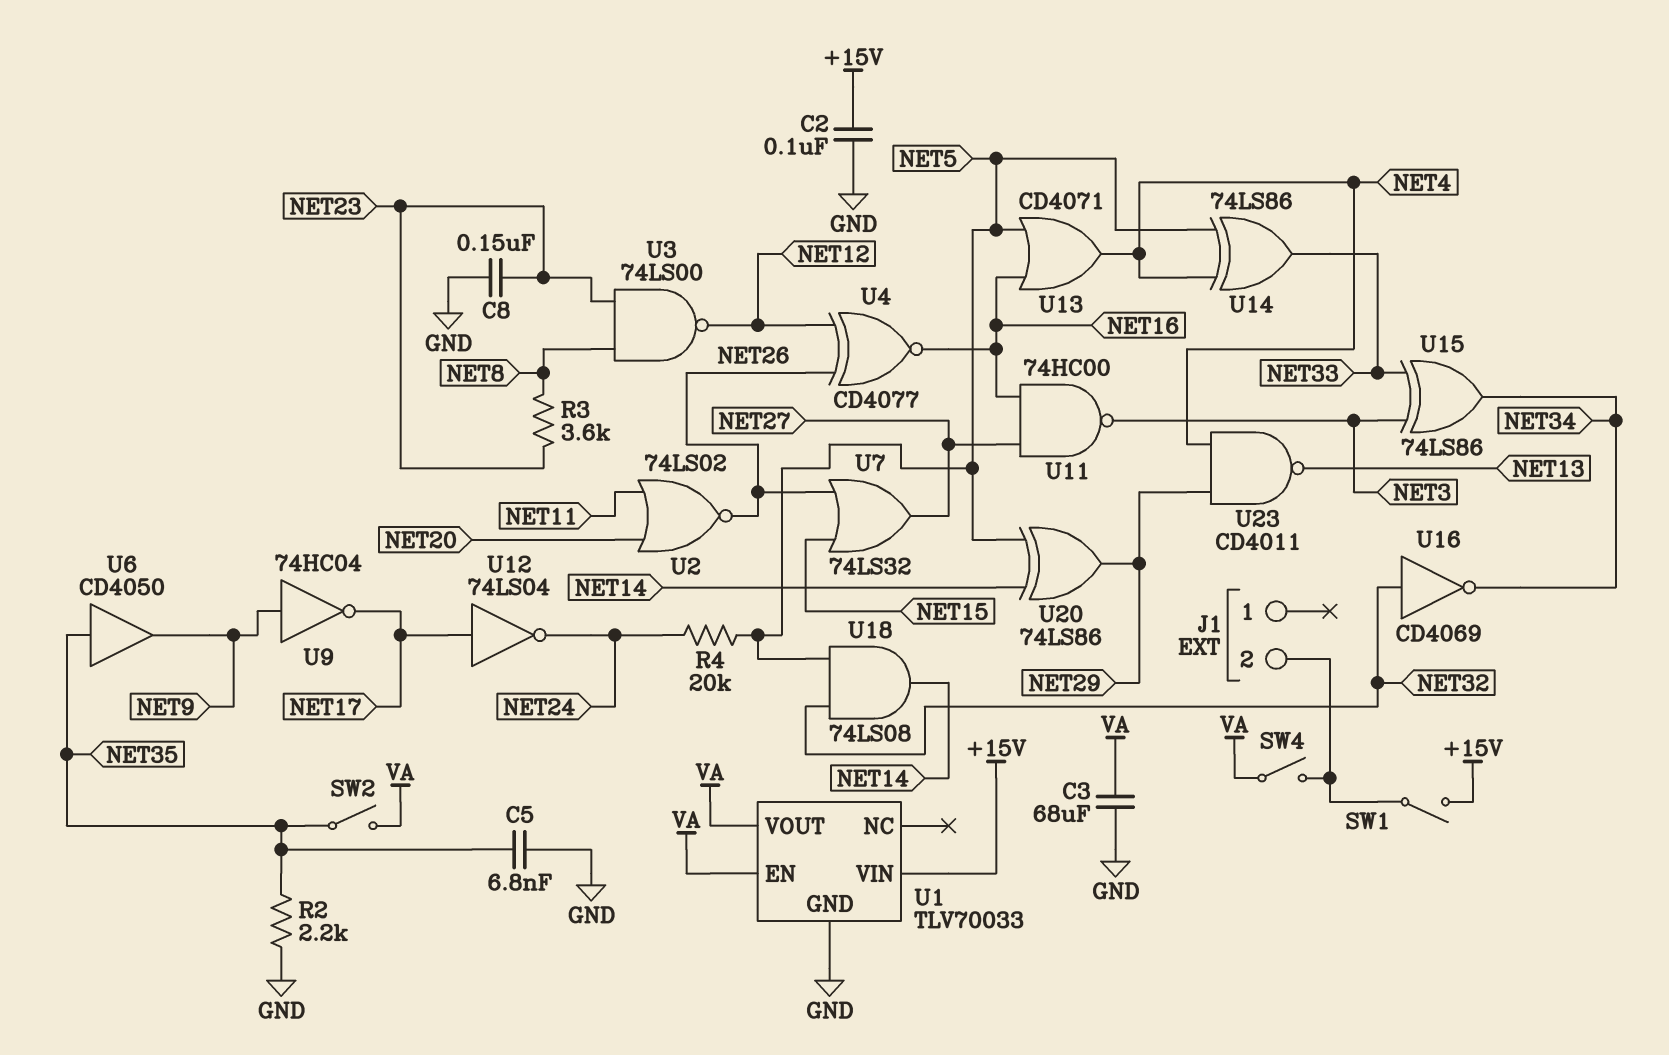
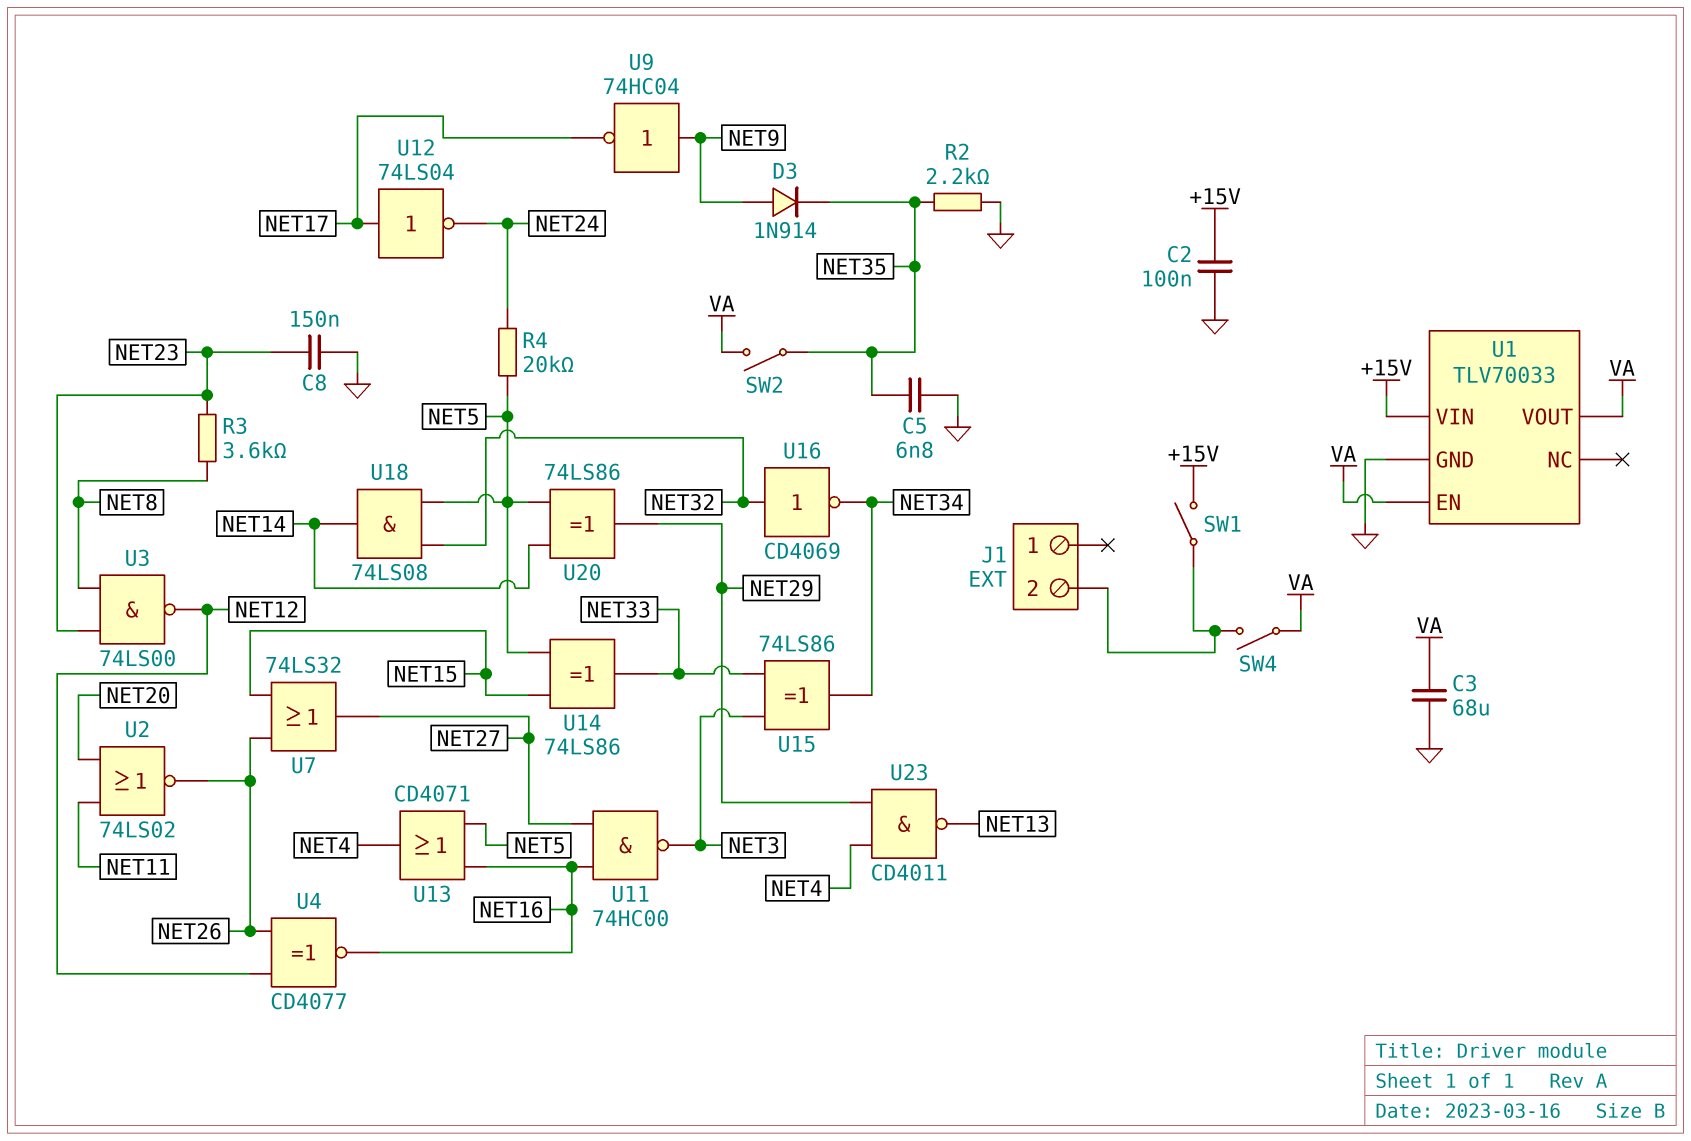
D3: none -> diode 1N914 (A NET9, K NET35)
U6: buffer CD4050 (in NET35, out NET9) -> none
U14: XOR 74LS86 (in NET4, in NET5, out NET33) -> XOR 74LS86 (in NET5, in NET15, out NET33)

